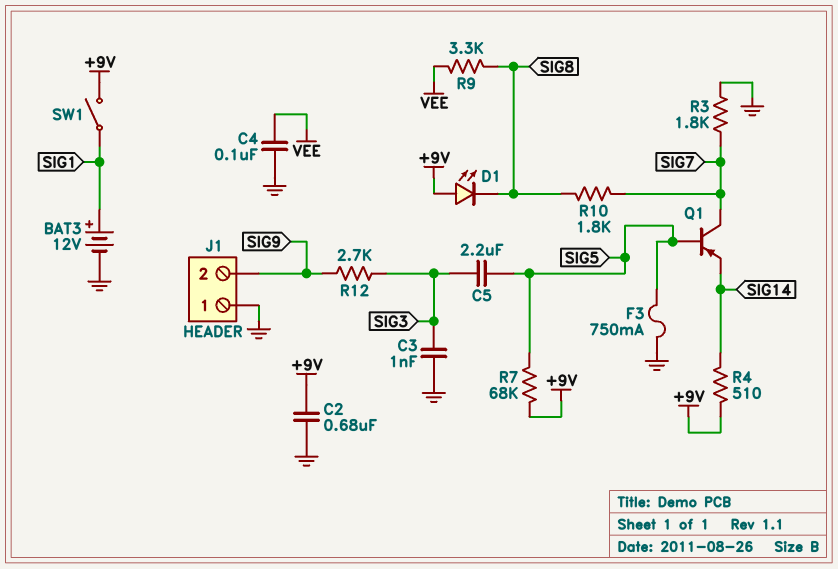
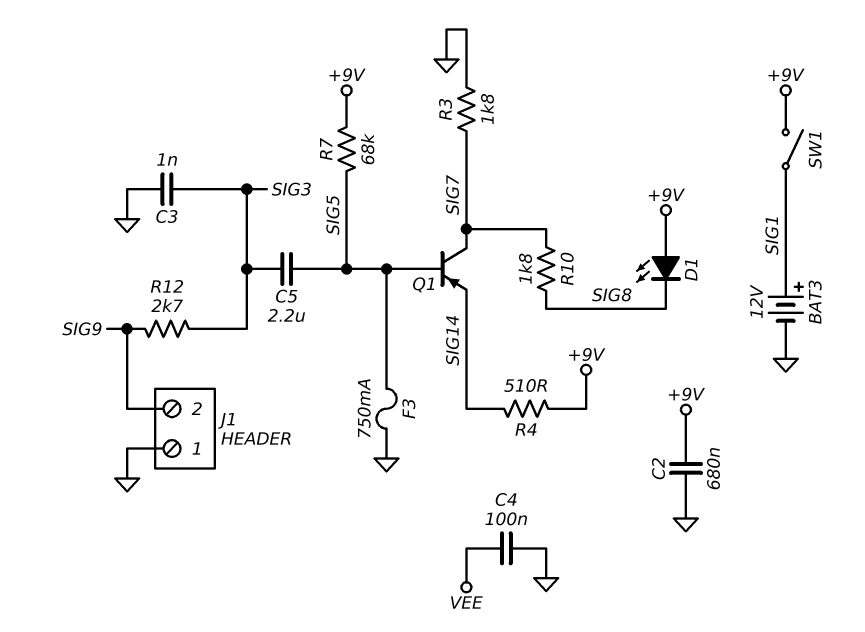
R9: 3.3k (SIG8, VEE) -> none

